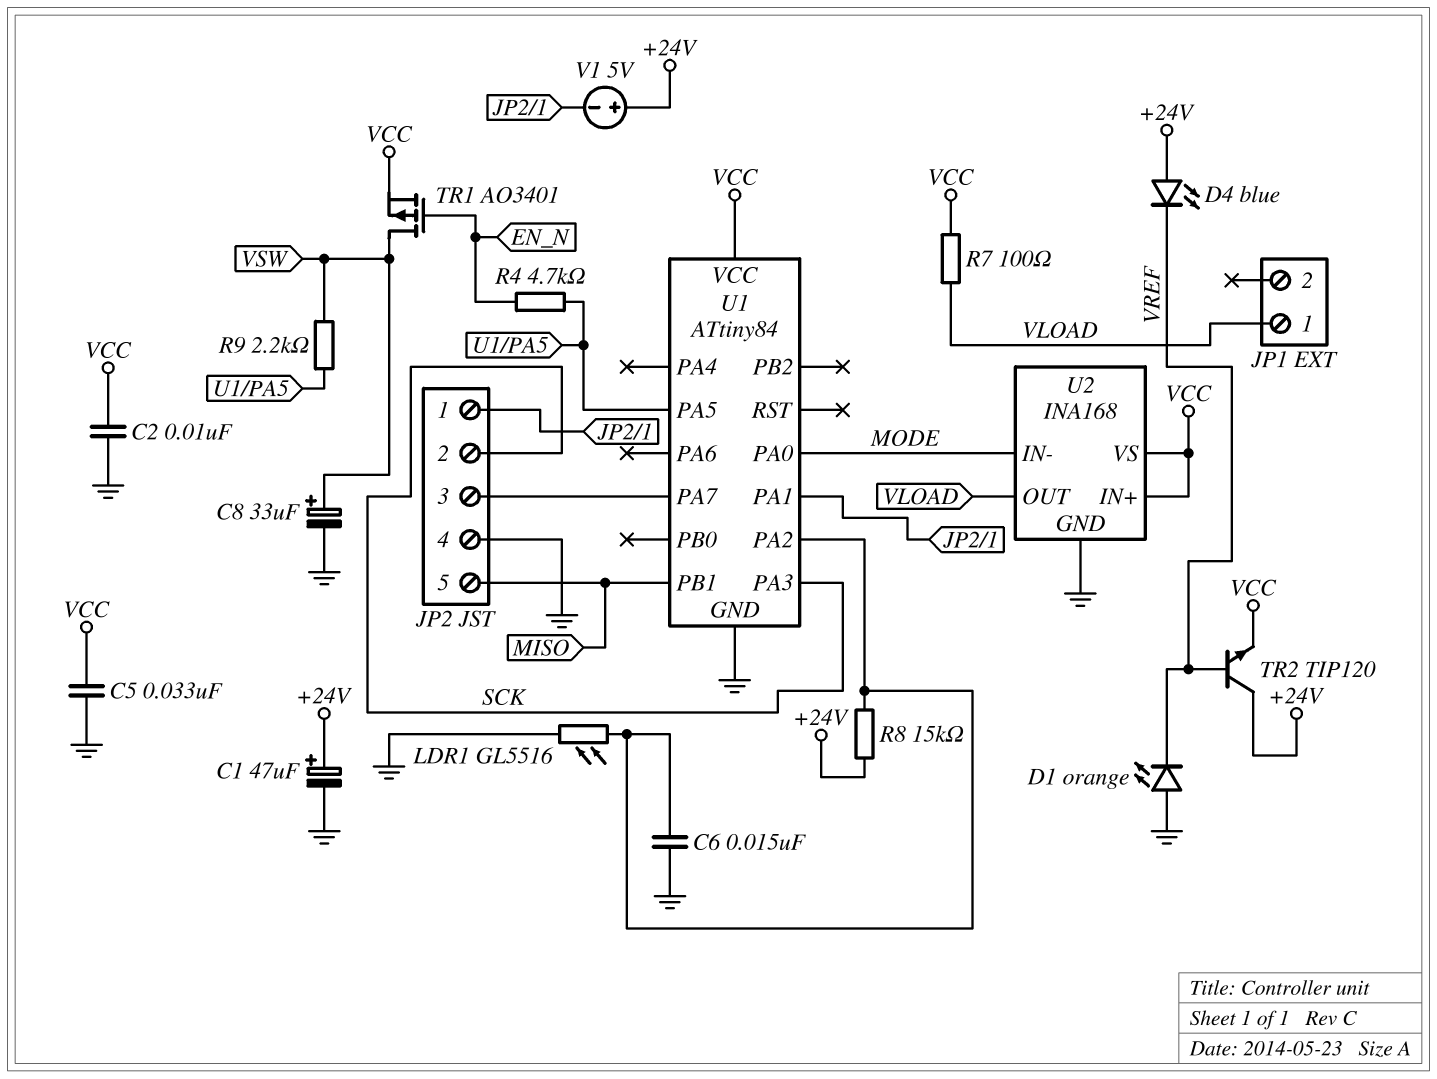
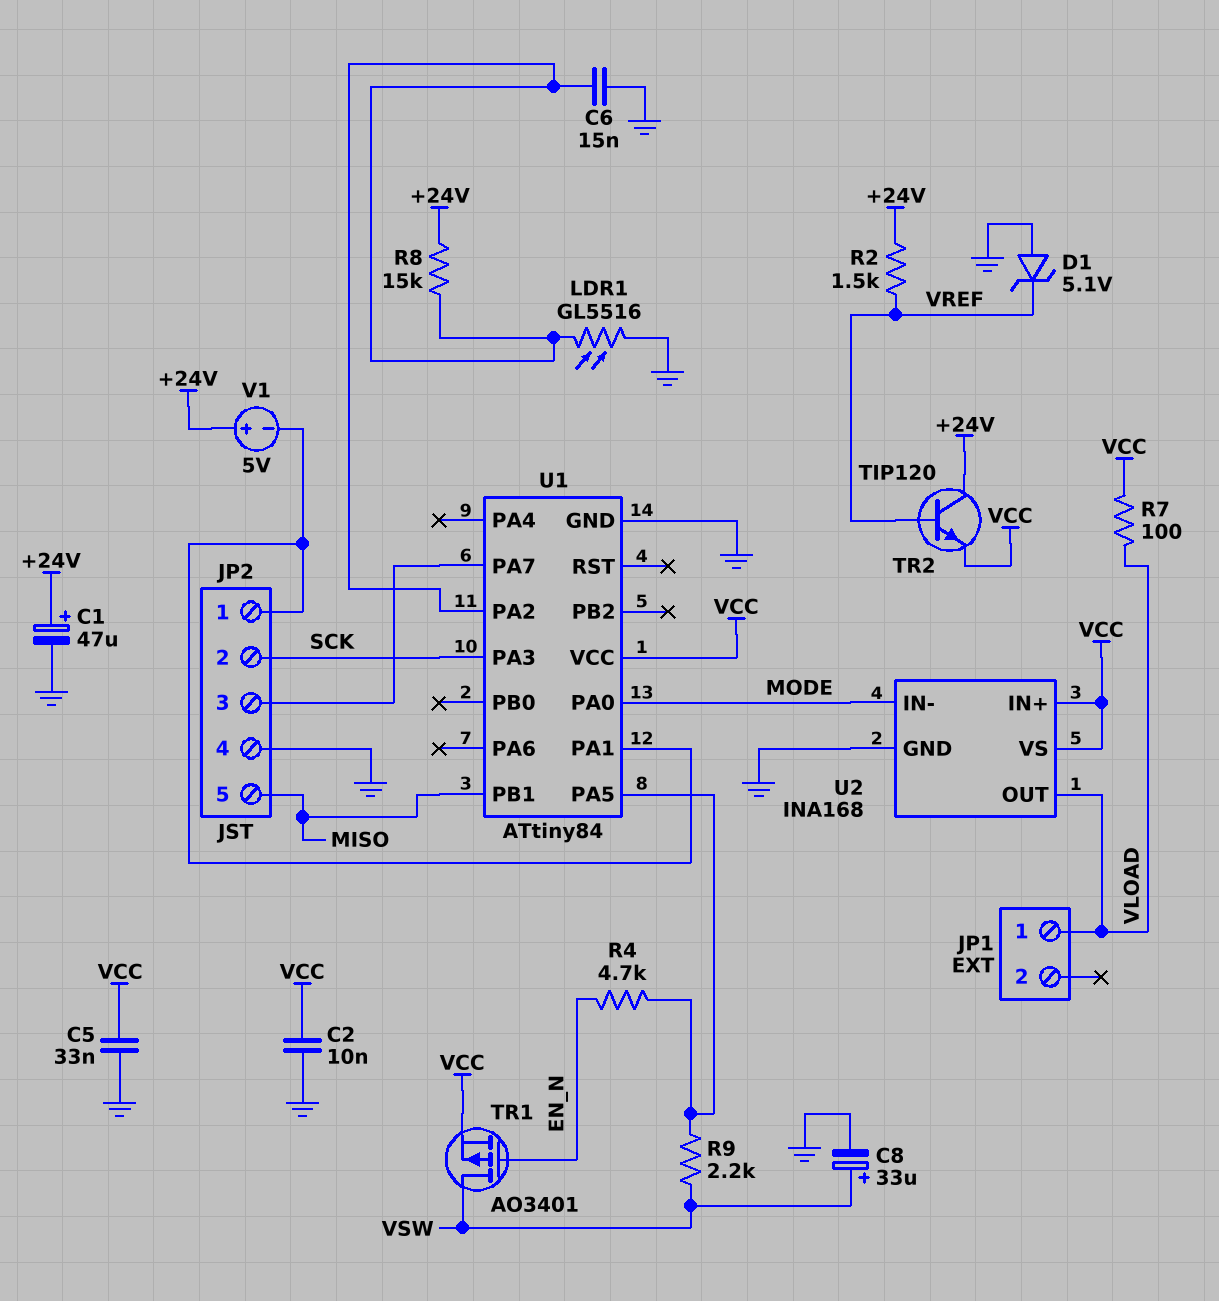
D1: LED orange (A GND, K VREF) -> zener 5.1V (A GND, K VREF)
D4: LED blue (A +24V, K VREF) -> none
R2: none -> 1.5k (+24V, VREF)

